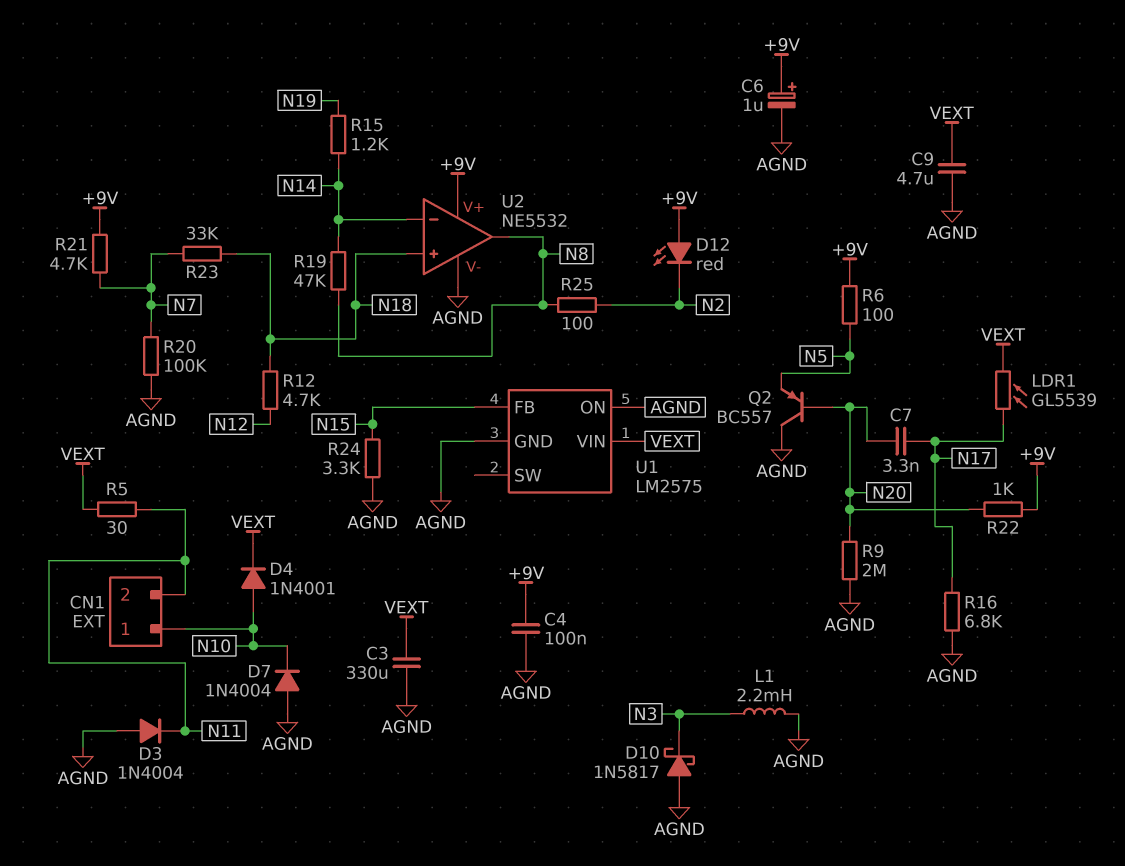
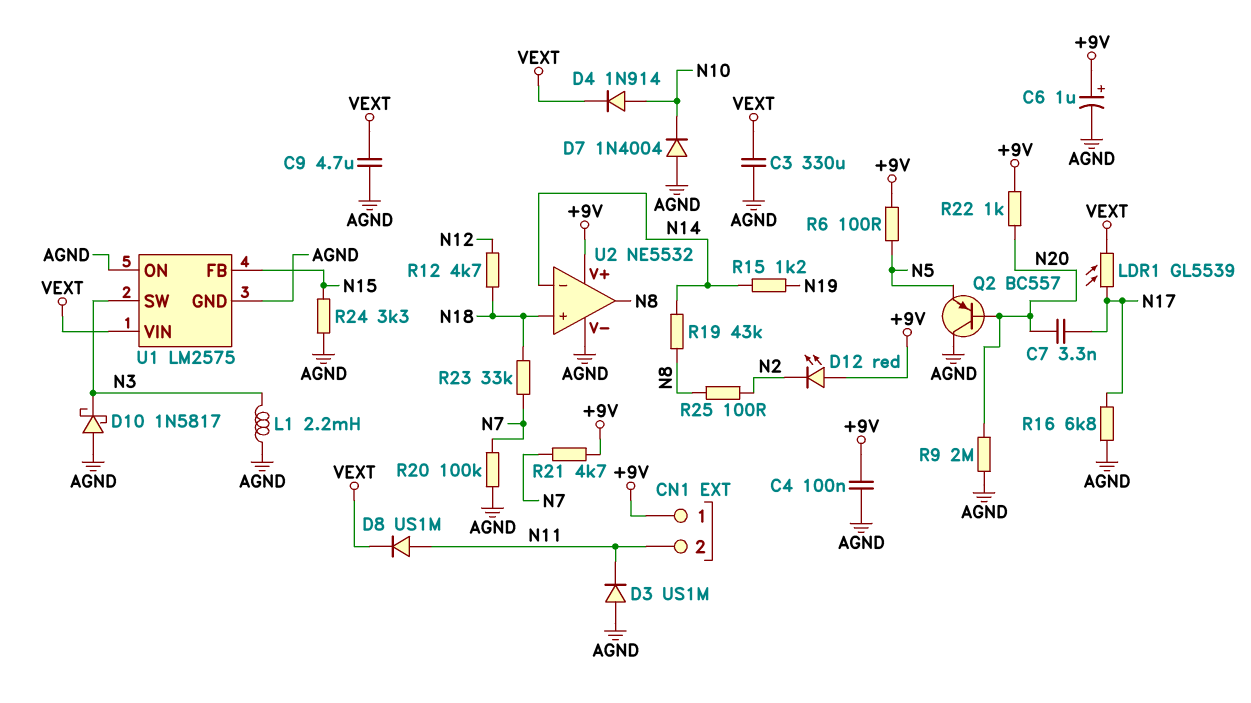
CN1 pin 1: N10 -> +9V
D3: diode 1N4004 (A AGND, K N11) -> diode US1M (A AGND, K N11)
D4: diode 1N4001 (A N10, K VEXT) -> diode 1N914 (A N10, K VEXT)
D8: none -> diode US1M (A N11, K VEXT)
R5: 30 (N11, VEXT) -> none
R19: 47k (N8, N14) -> 43k (N8, N14)
U1 pin SW: none -> N3

